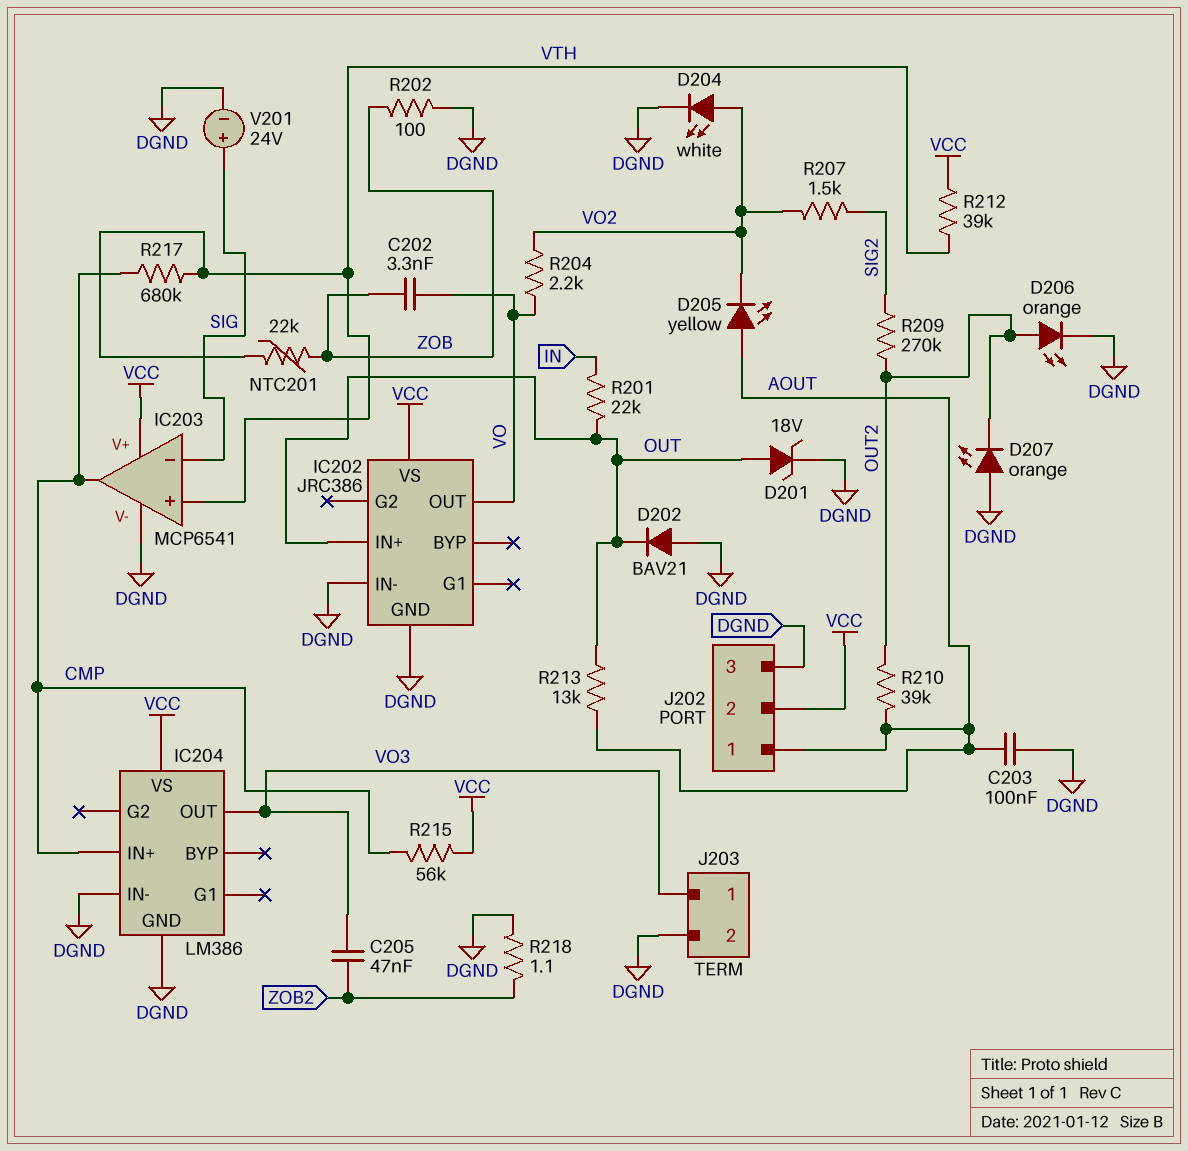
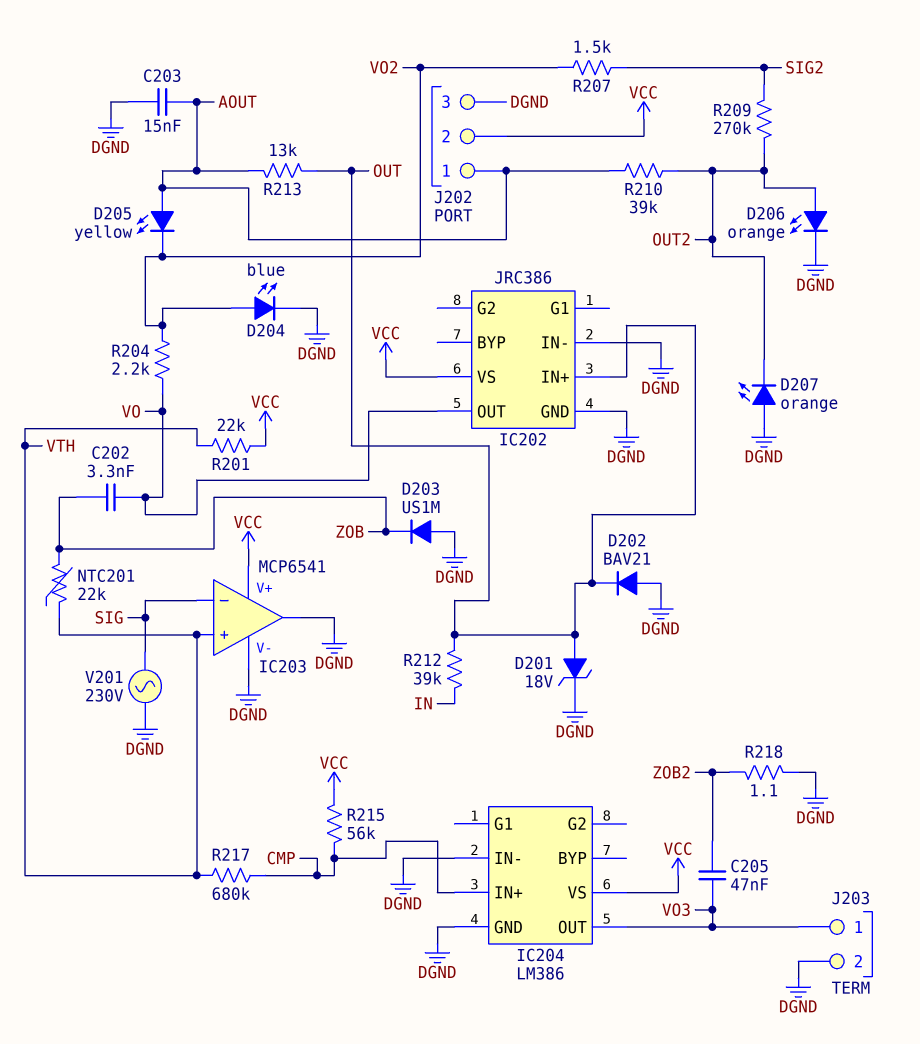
C203: 100nF (AOUT, DGND) -> 15nF (AOUT, DGND)
D203: none -> diode US1M (A DGND, K ZOB)
D204: LED white (A VO2, K DGND) -> LED blue (A VO2, K DGND)
IC203 pin out: CMP -> DGND
R201: 22k (IN, OUT) -> 22k (VCC, VTH)
R202: 100 (DGND, ZOB) -> none
R212: 39k (VCC, VTH) -> 39k (IN, OUT)
V201: 24V (plus SIG, minus DGND) -> AC 230V (DGND, SIG)

